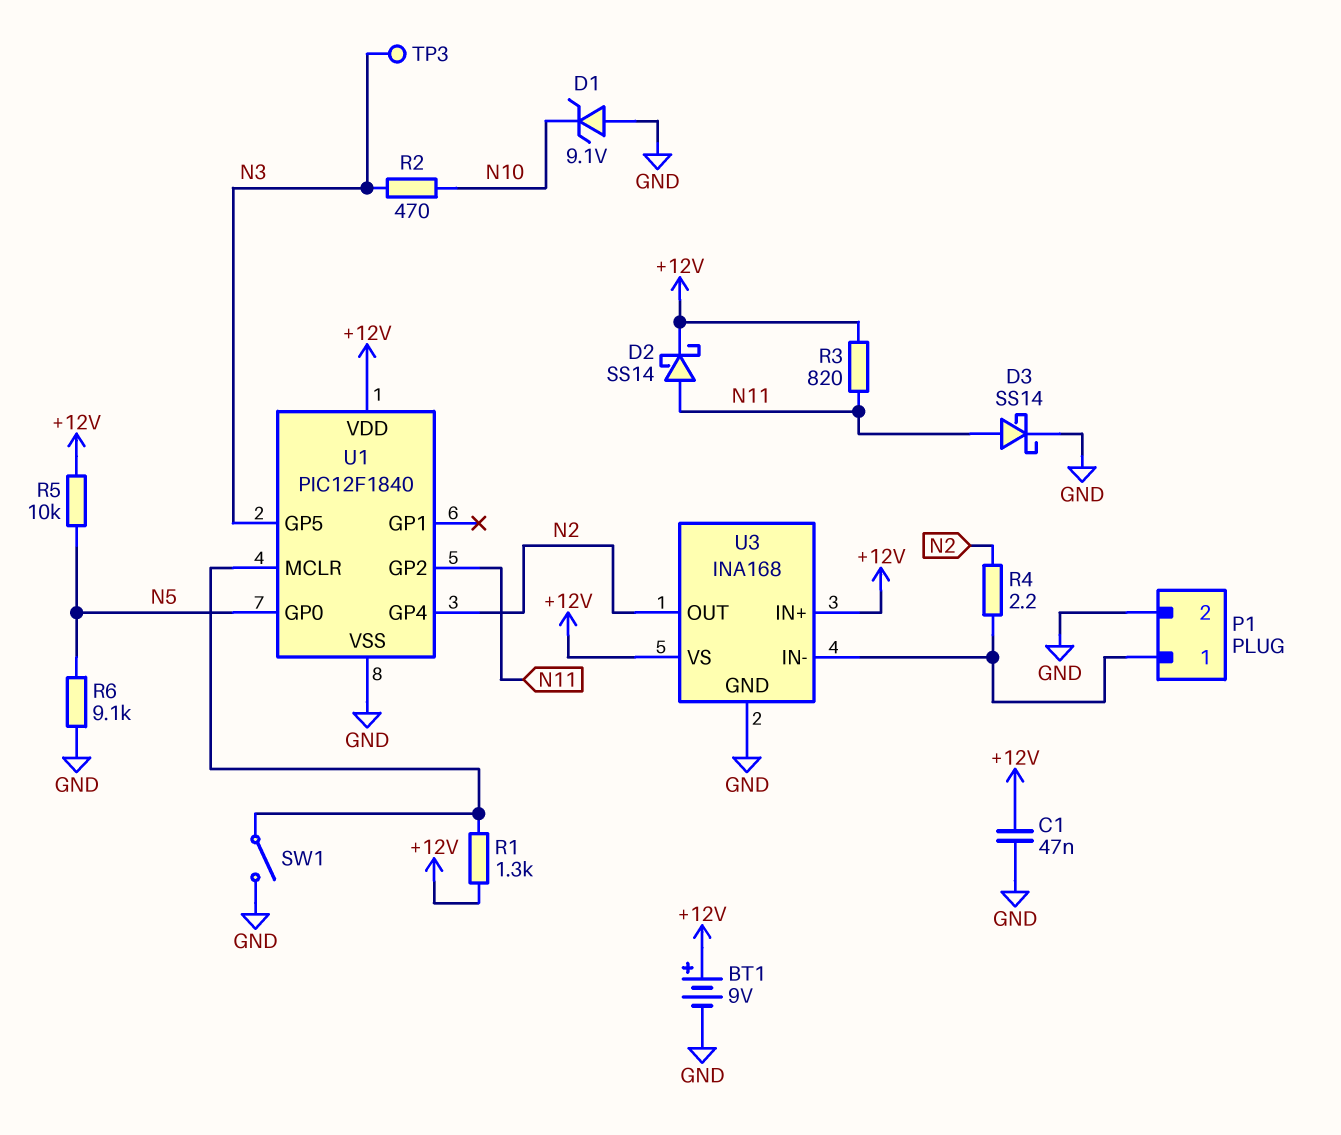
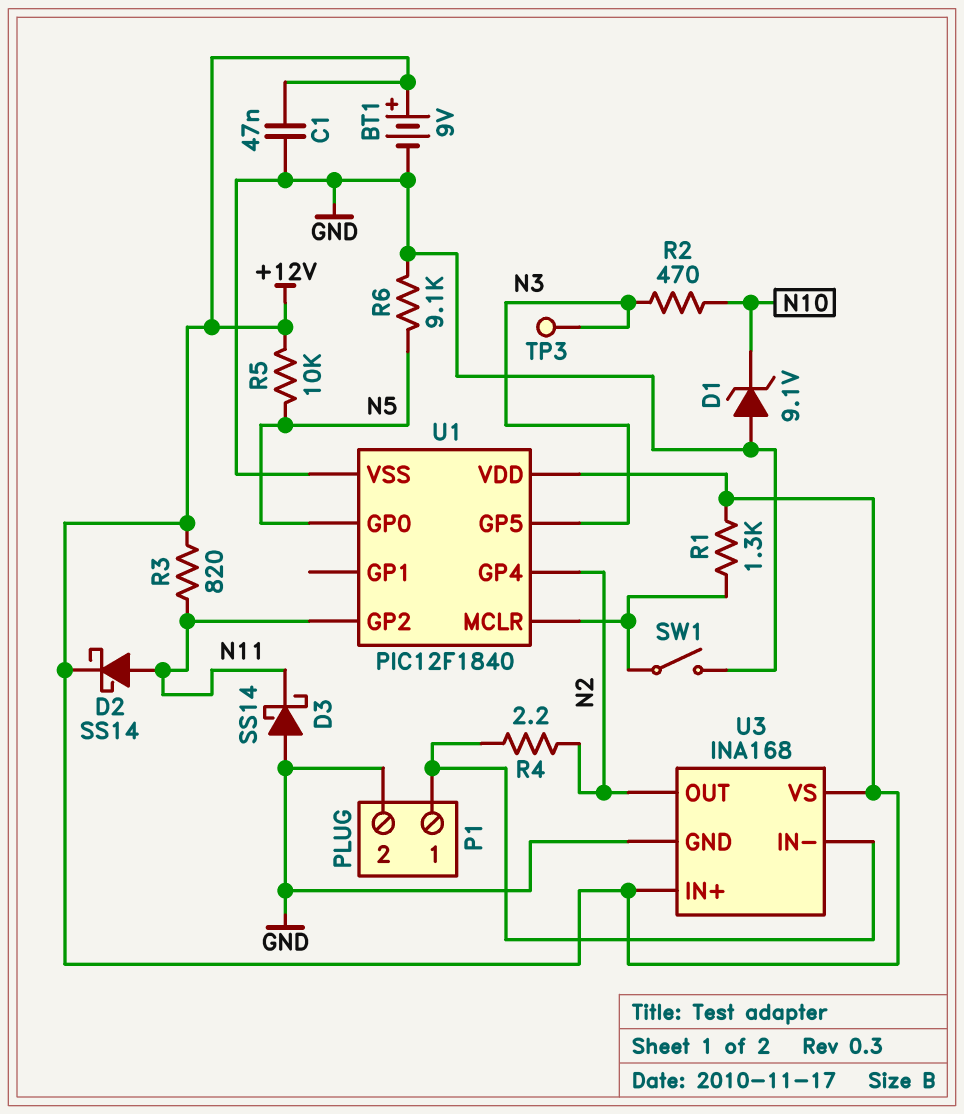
D3: schottky SS14 (A N11, K GND) -> schottky SS14 (A GND, K N11)

